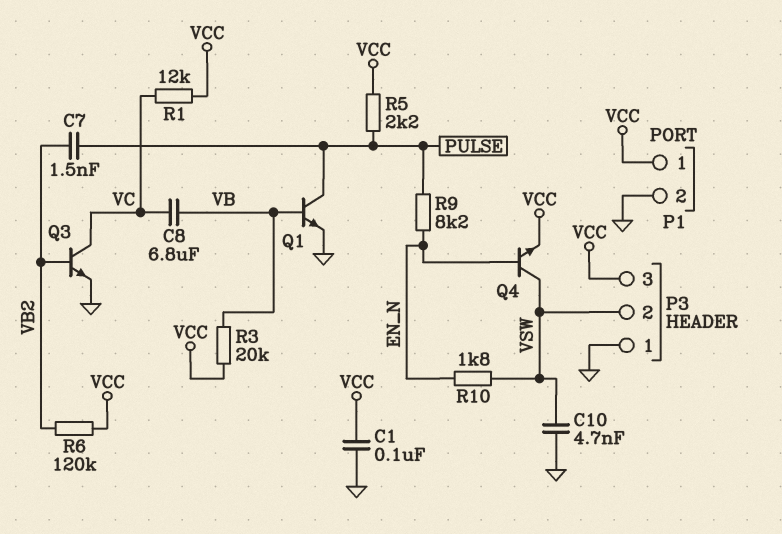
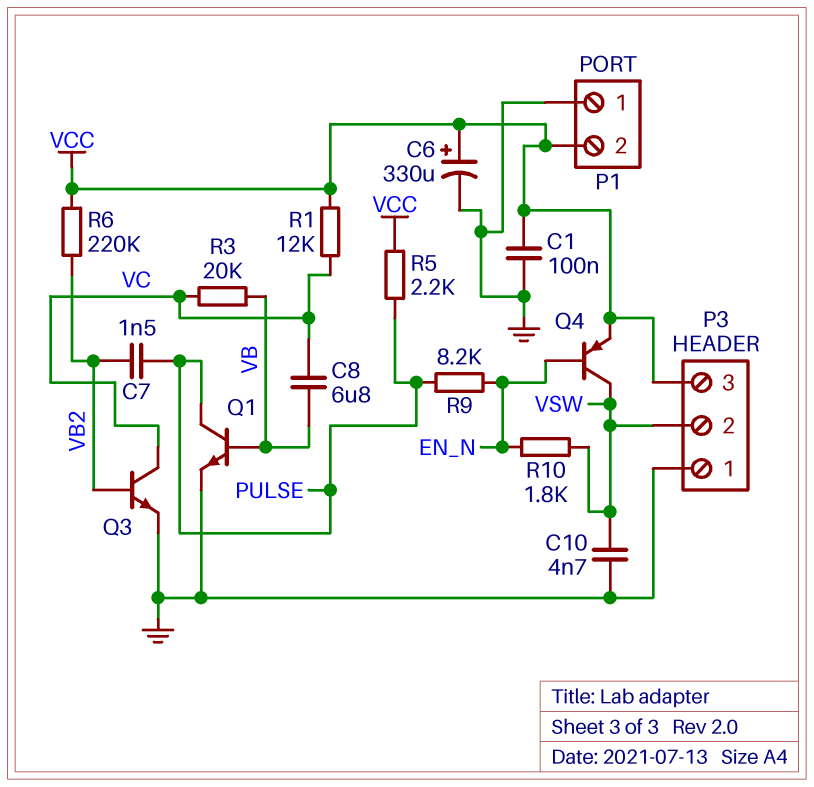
C6: none -> 330uF (plus VCC, minus GND)
P1 pin 1: VCC -> GND
P1 pin 2: GND -> VCC
Q4: NPN (B EN_N, C VSW, E VCC) -> PNP (B EN_N, C VSW, E VCC)
R3: 20k (VB, VCC) -> 20k (VB, VC)
R6: 120k (VB2, VCC) -> 220k (VB2, VCC)

